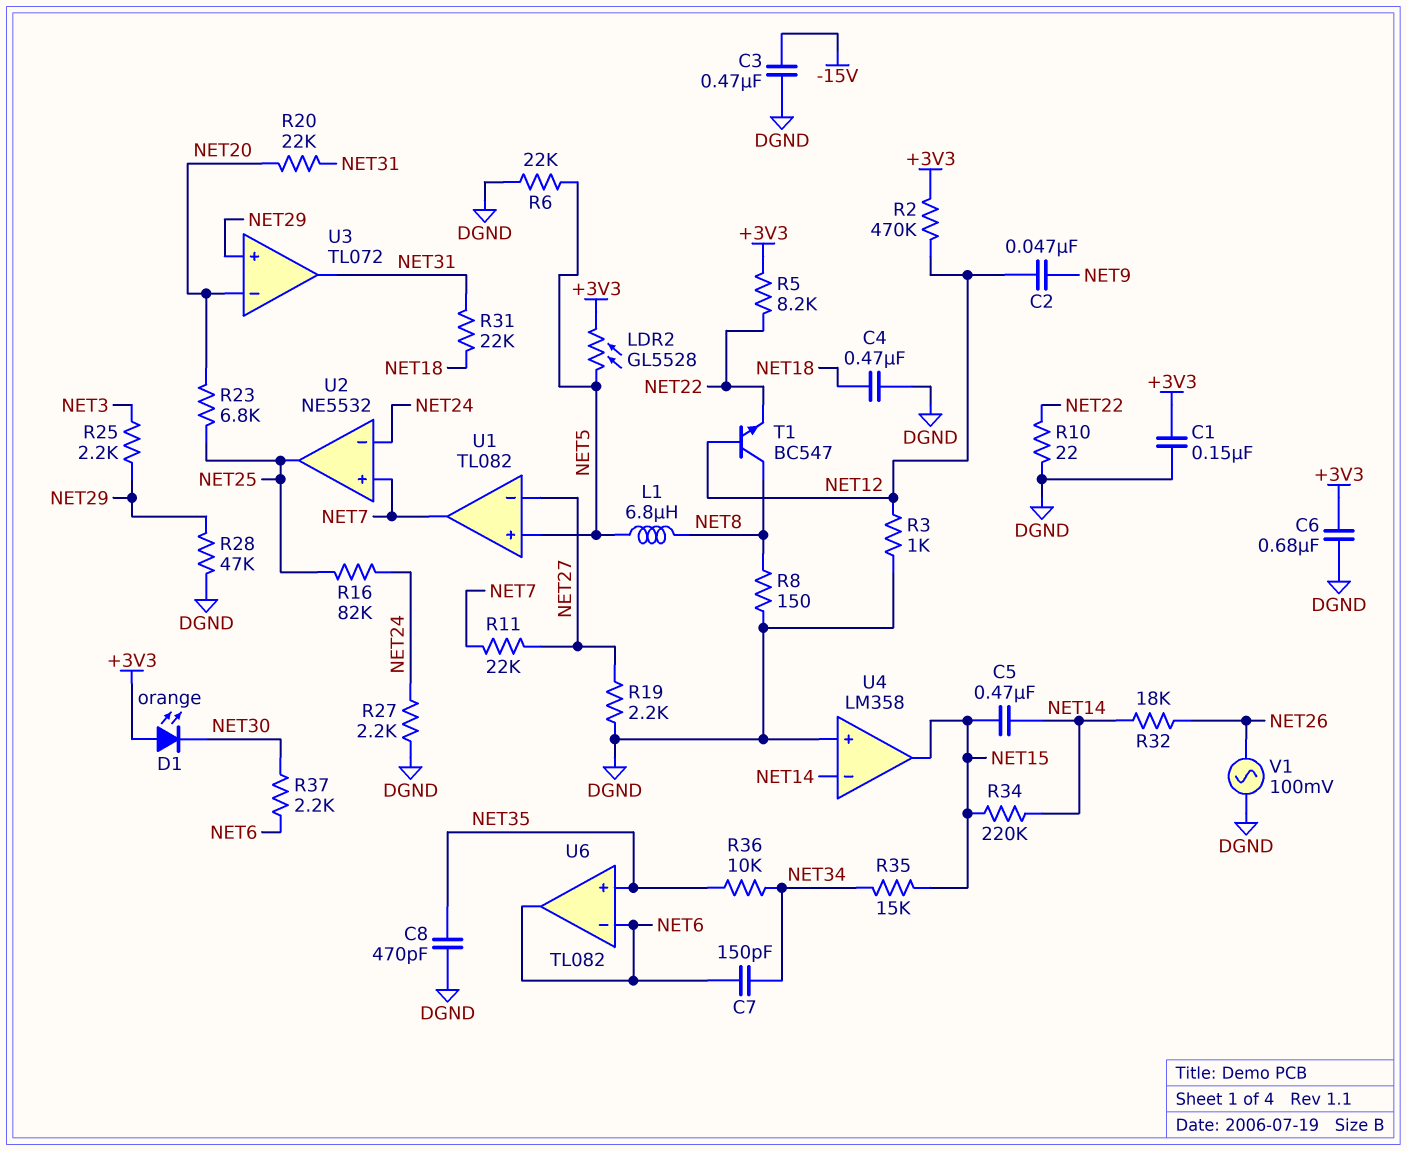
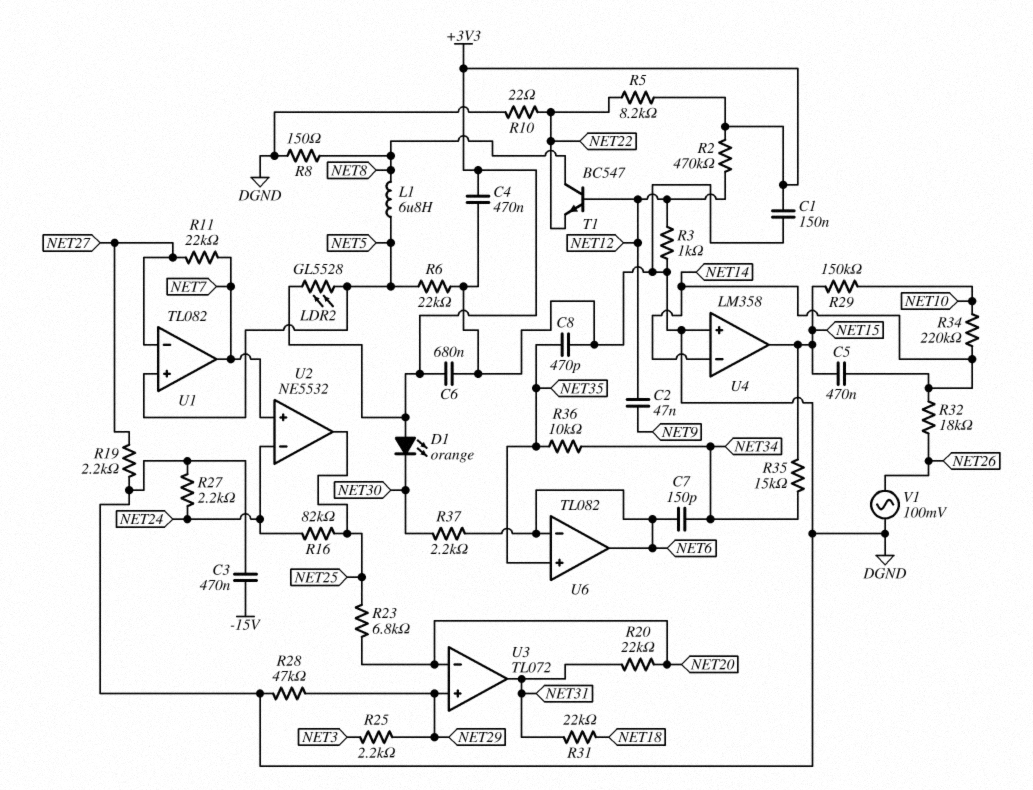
C4: 470nF (DGND, NET18) -> 470nF (+3V3, DGND)
R29: none -> 150k (NET10, NET15)
R34: 220k (NET14, NET15) -> 220k (NET10, NET14)

